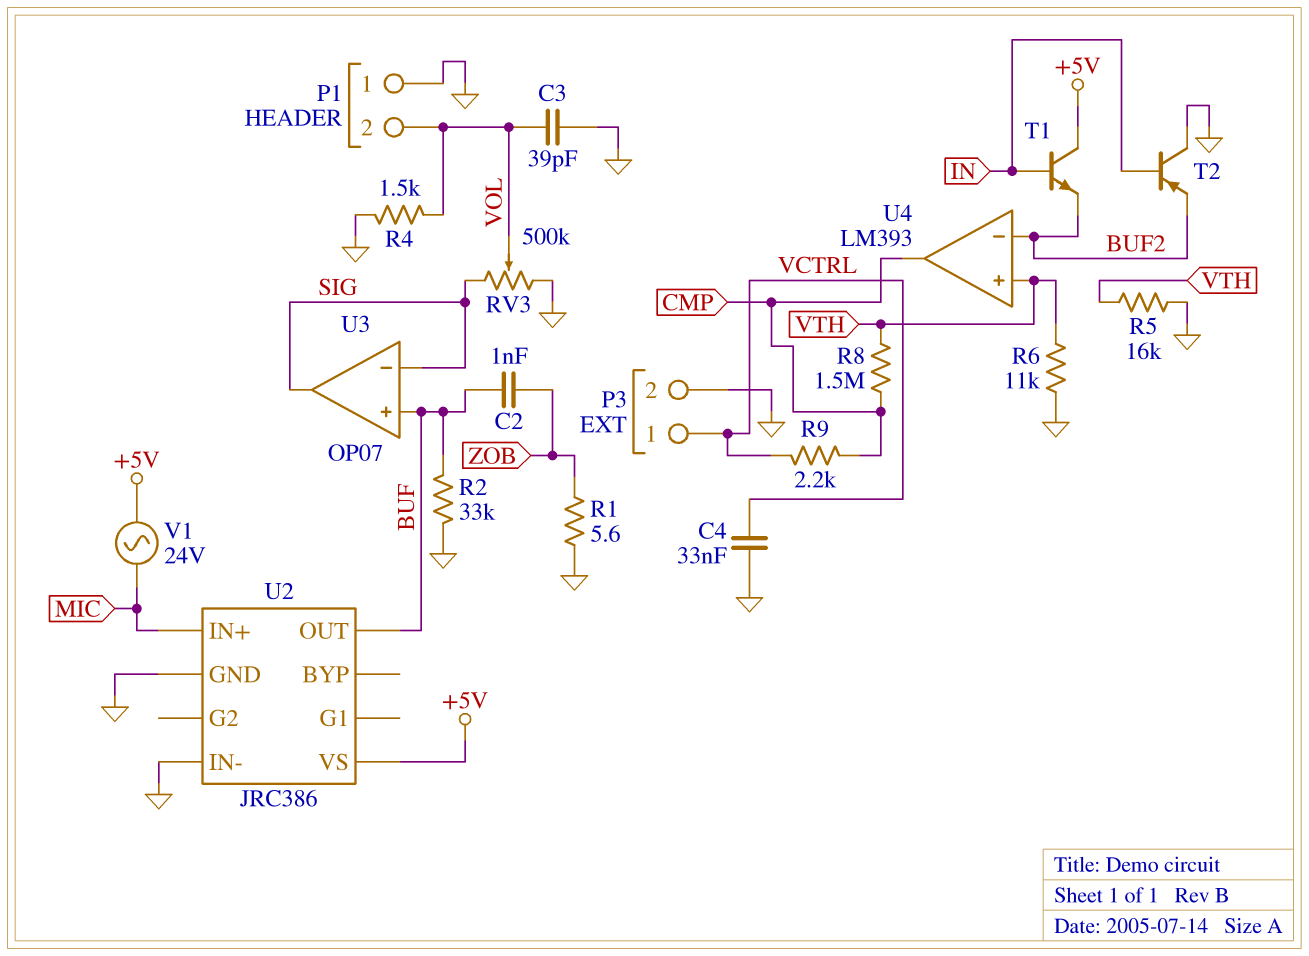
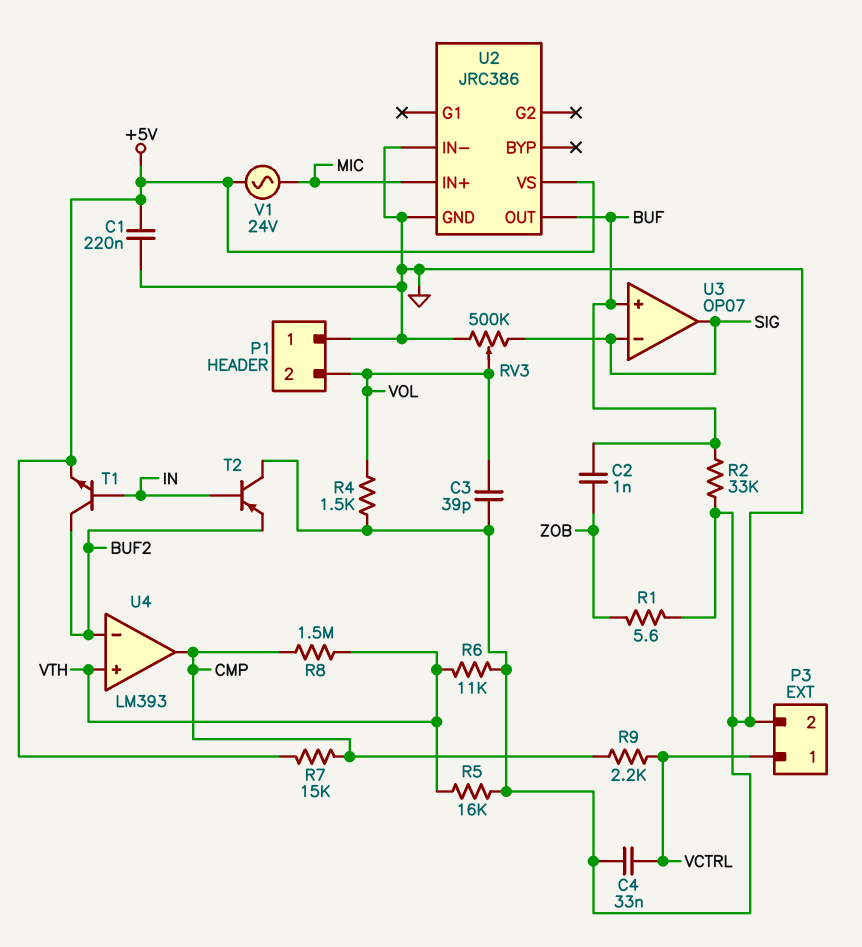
C1: none -> 220nF (+5V, GND)
R7: none -> 15k (+5V, CMP)
T1: NPN (B IN, C +5V, E BUF2) -> NPN (B IN, C BUF2, E +5V)

